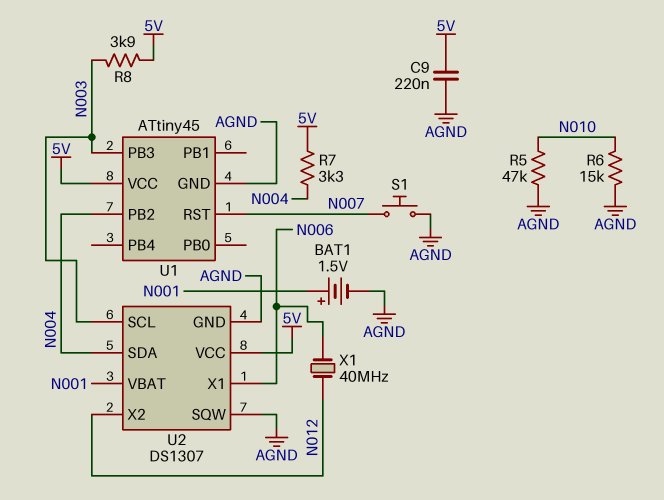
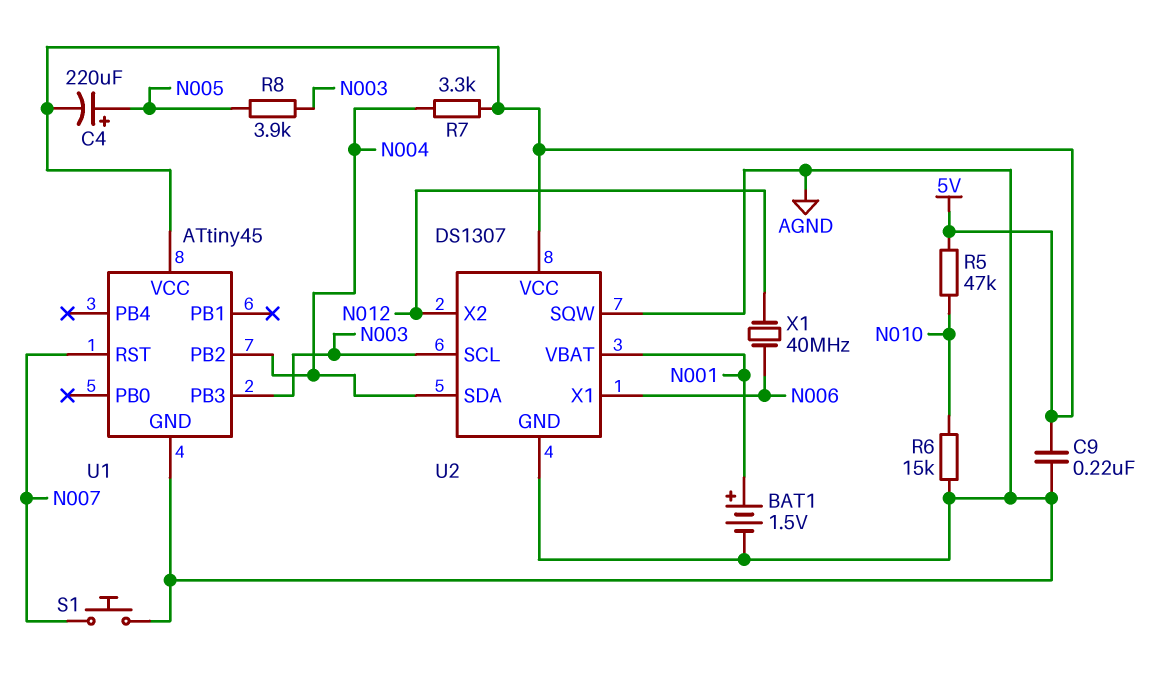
C4: none -> 220uF (plus N005, minus 5V)
R5: 47k (AGND, N010) -> 47k (5V, N010)
R8: 3.9k (5V, N003) -> 3.9k (N003, N005)

